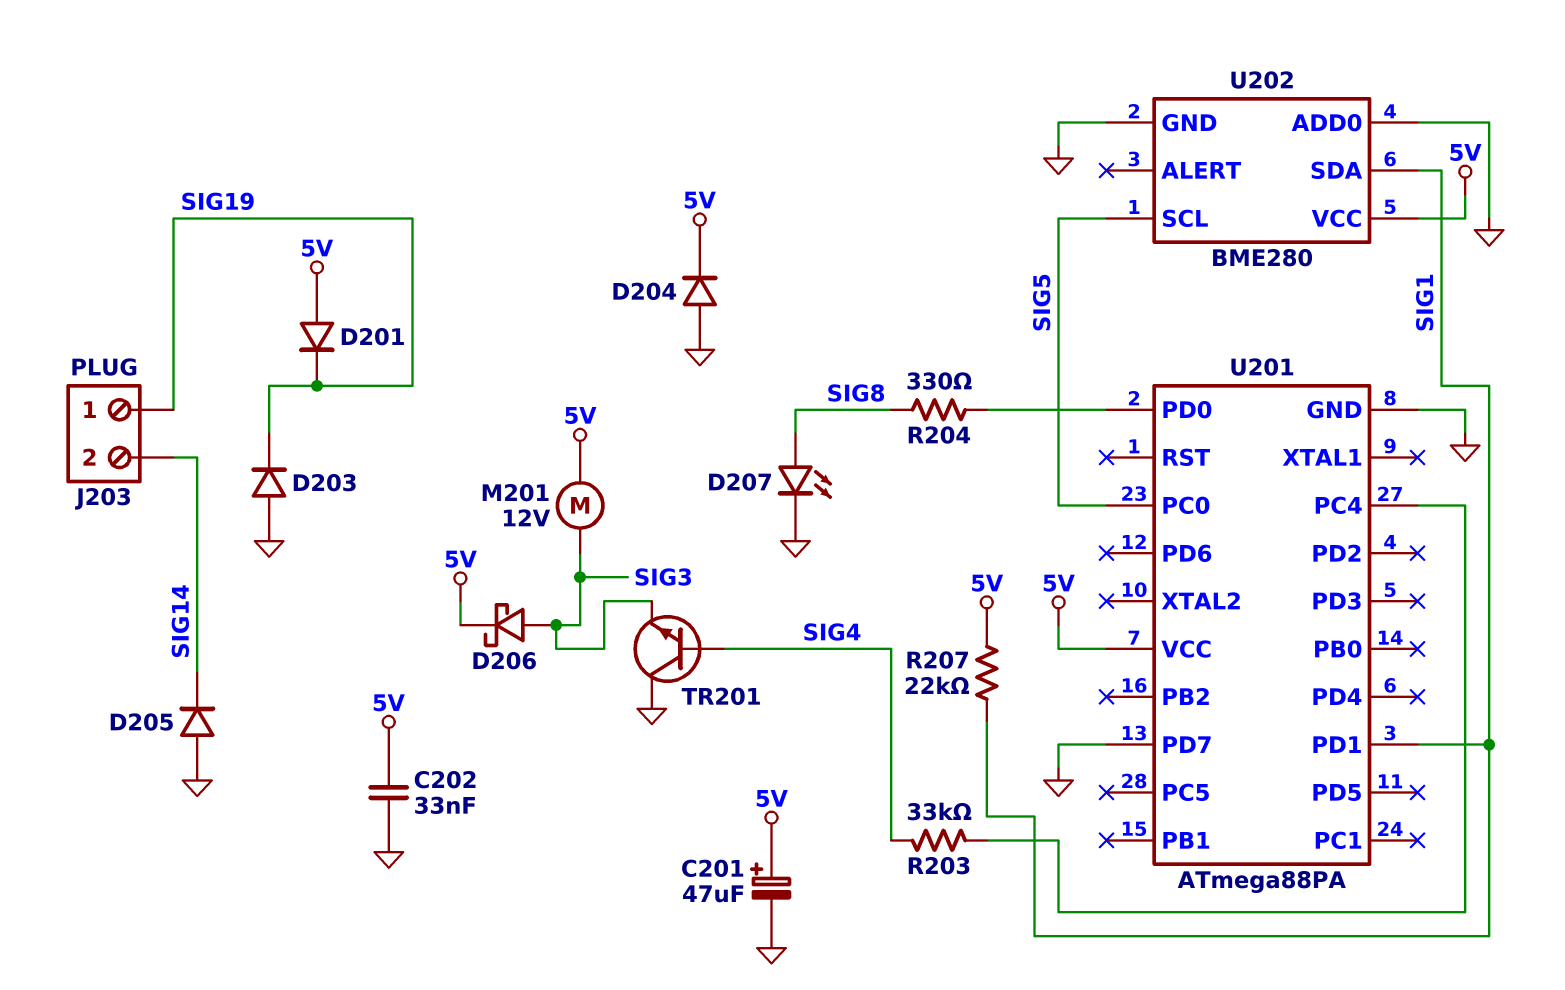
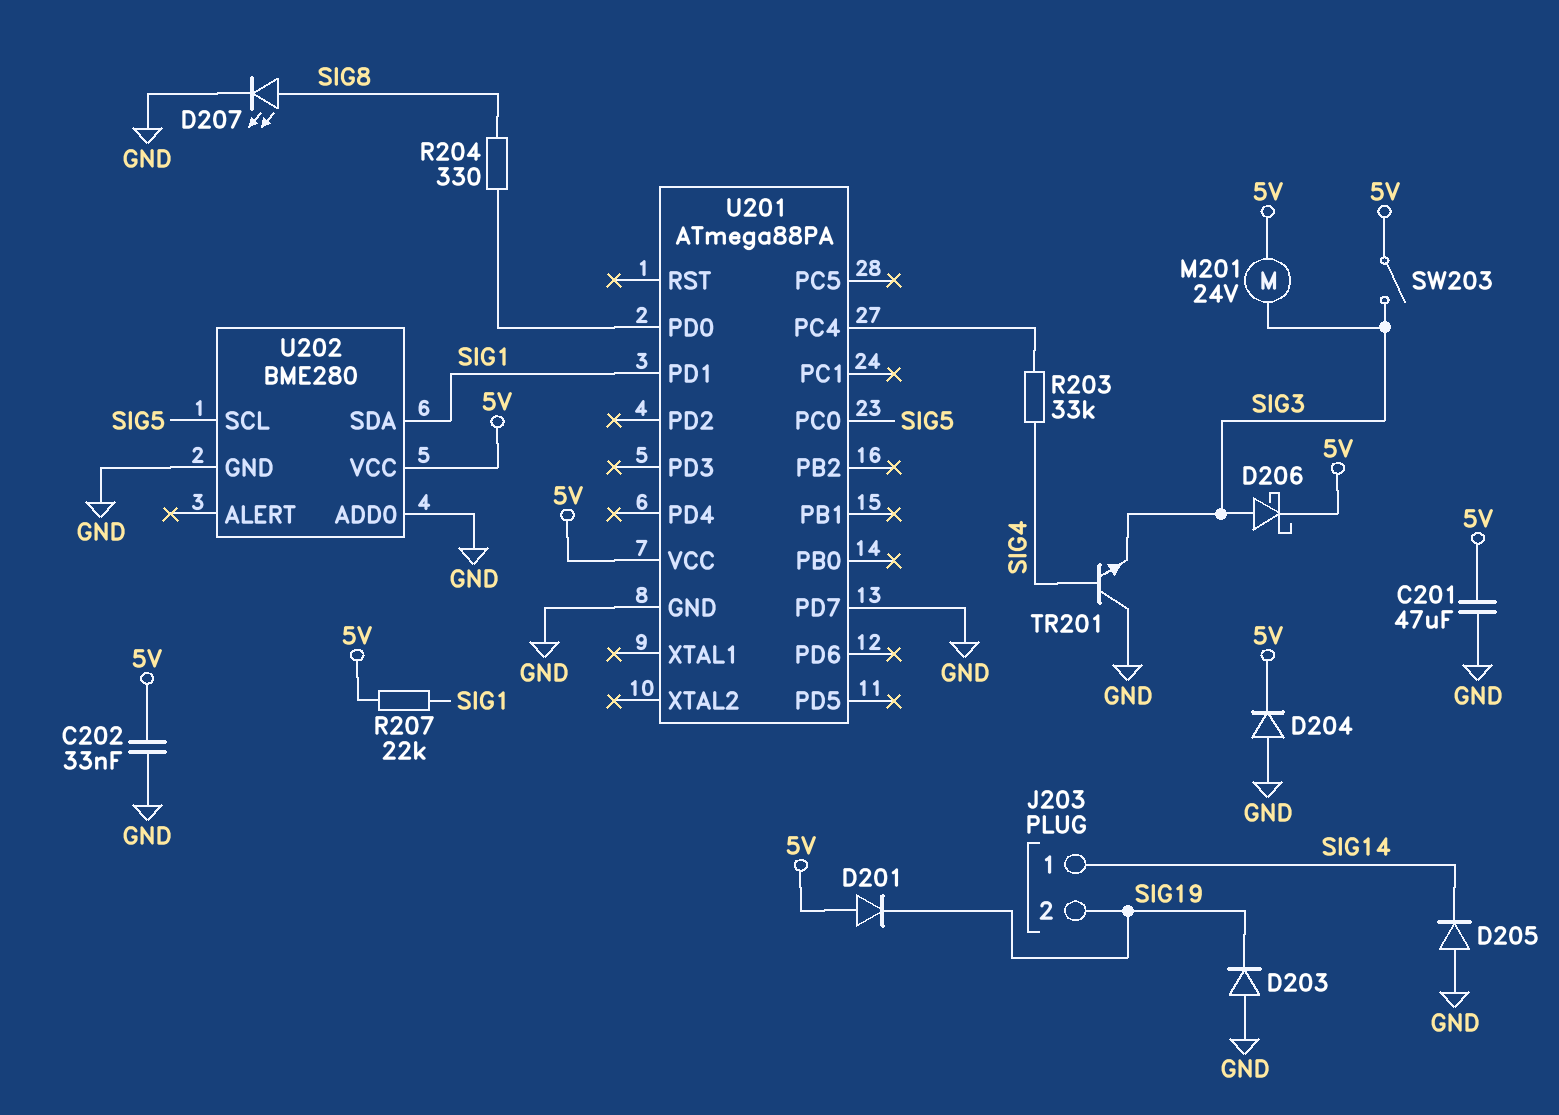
C201: 47uF (plus 5V, minus GND) -> 47uF (5V, GND)
J203 pin 1: SIG19 -> SIG14
J203 pin 2: SIG14 -> SIG19
M201: motor 12V (5V, SIG3) -> motor 24V (5V, SIG3)
SW203: none -> switch (5V, SIG3)

